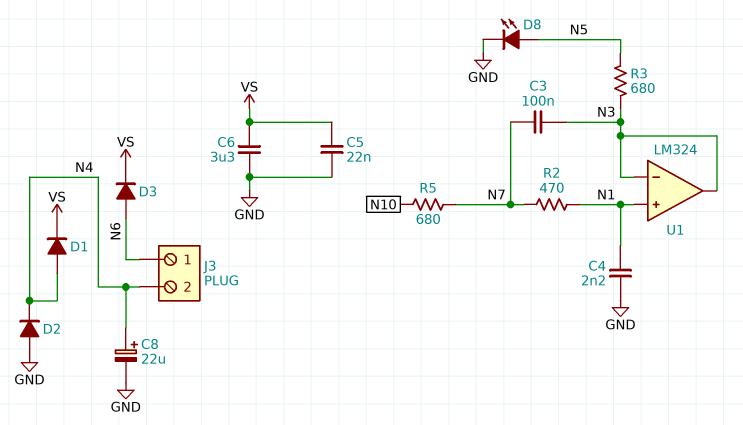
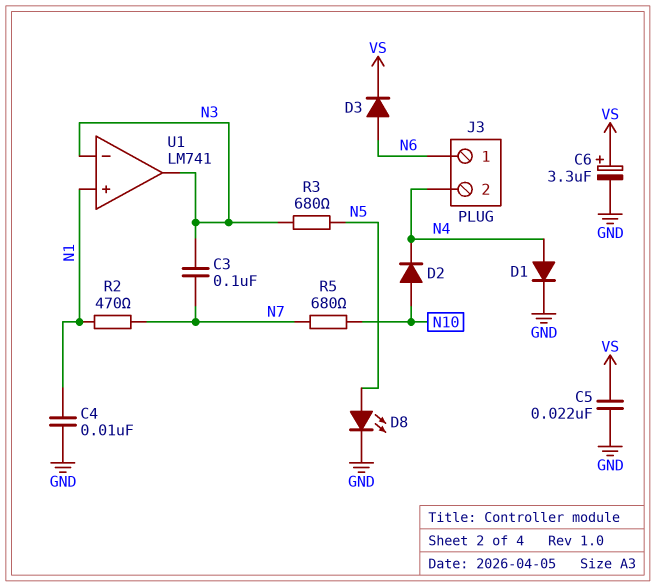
C4: 2.2nF (GND, N1) -> 10nF (GND, N1)
C6: 3.3uF (GND, VS) -> 3.3uF (plus VS, minus GND)
C8: 22uF (plus N4, minus GND) -> none
D1: diode (A N4, K VS) -> diode (A N4, K GND)
D2: diode (A GND, K N4) -> diode (A N10, K N4)
U1: LM324 -> LM741

